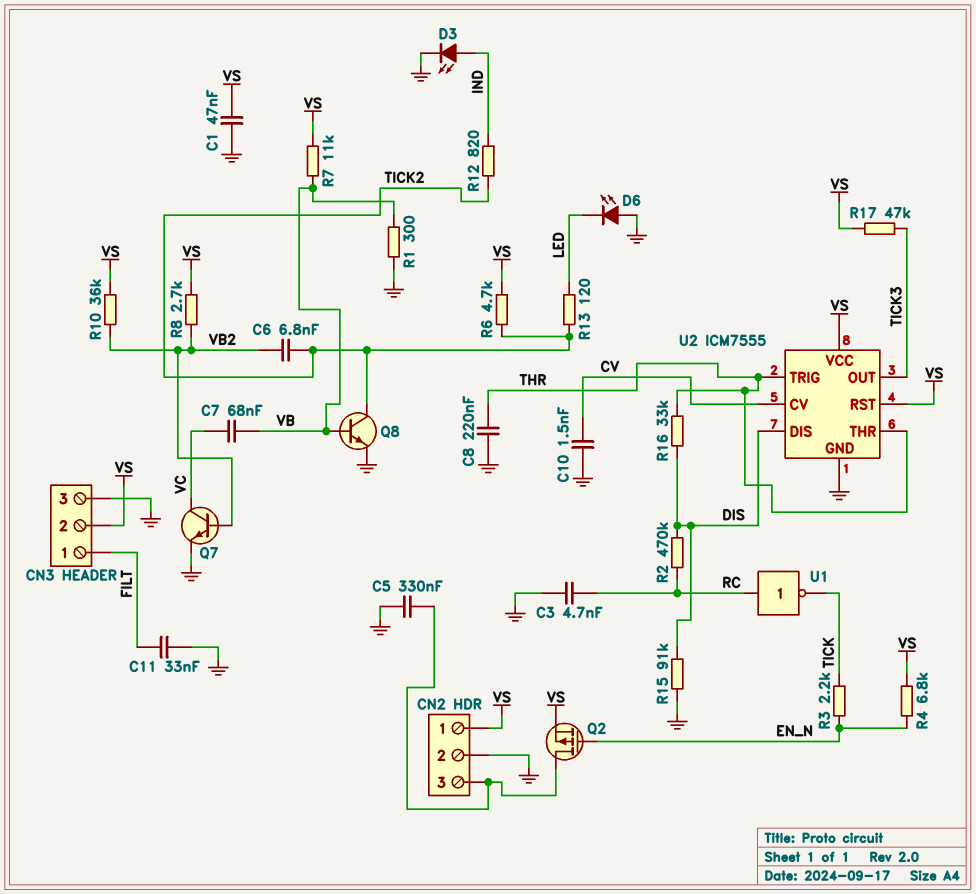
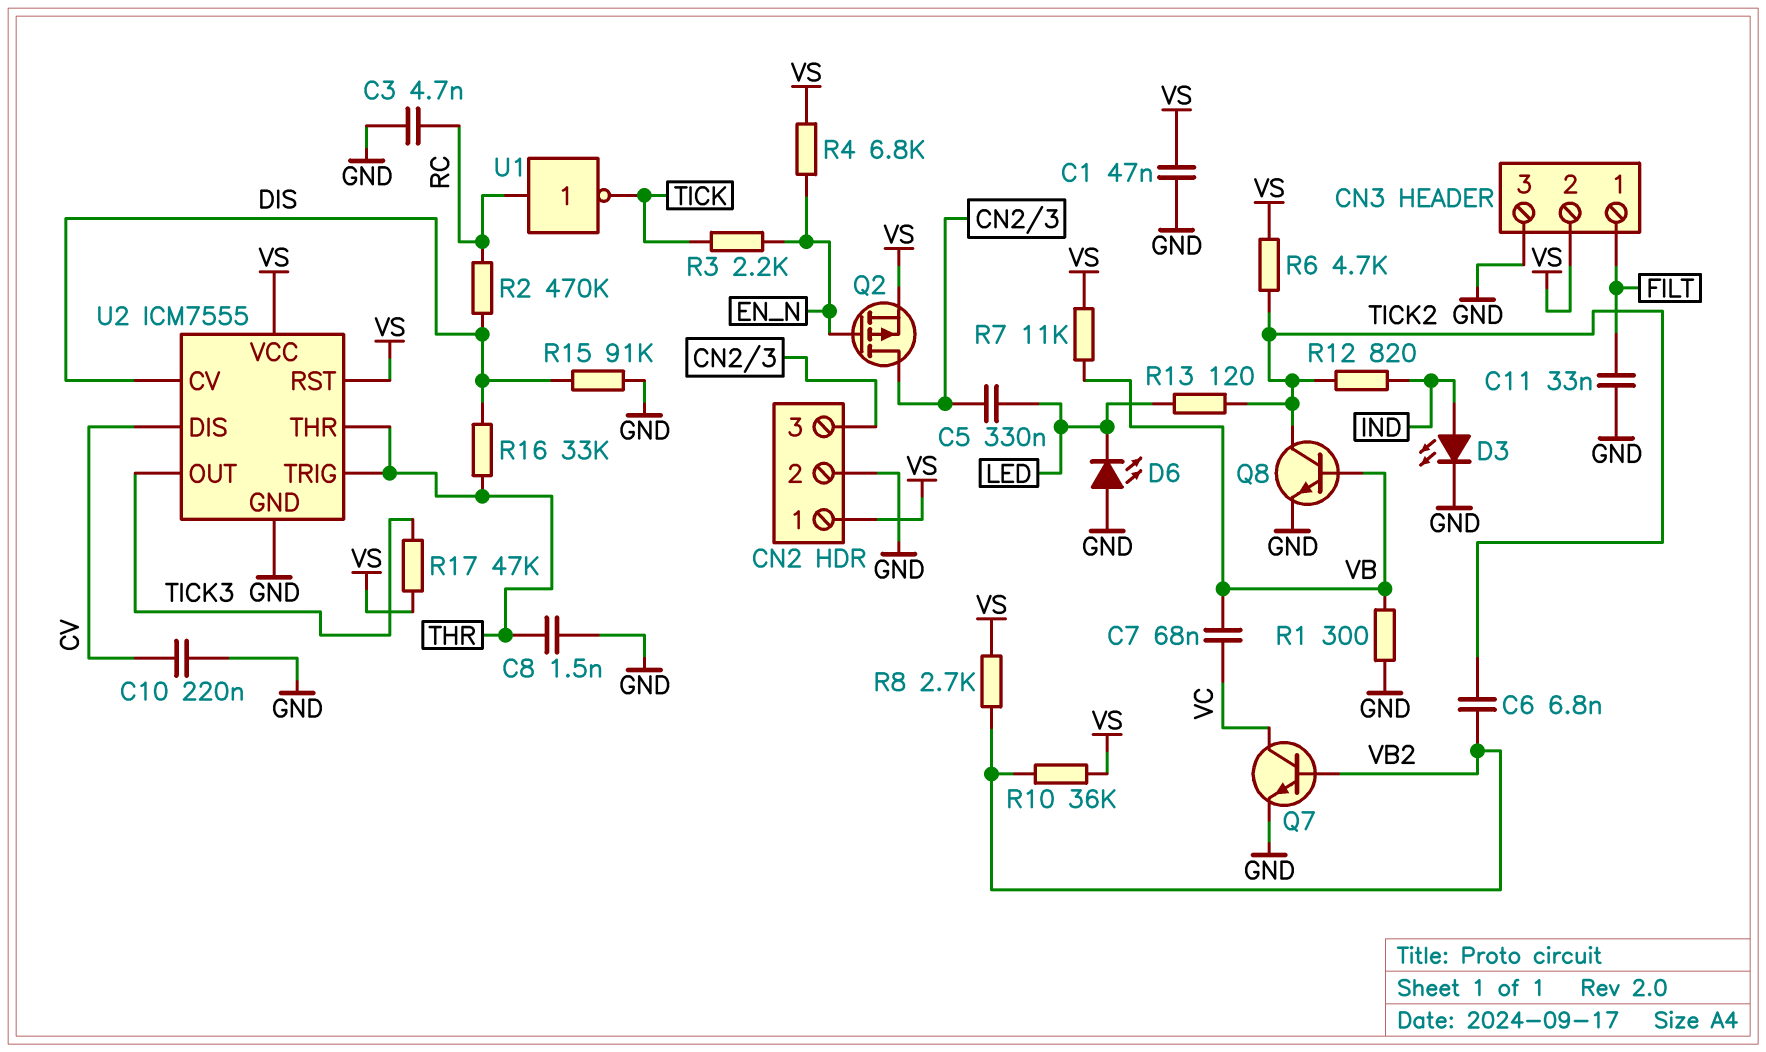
C5: 330nF (CN2/3, GND) -> 330nF (CN2/3, LED)
C8: 220nF (GND, THR) -> 1.5nF (GND, THR)
C10: 1.5nF (CV, GND) -> 220nF (CV, GND)
U2 pin CV: CV -> DIS
U2 pin DIS: DIS -> CV

